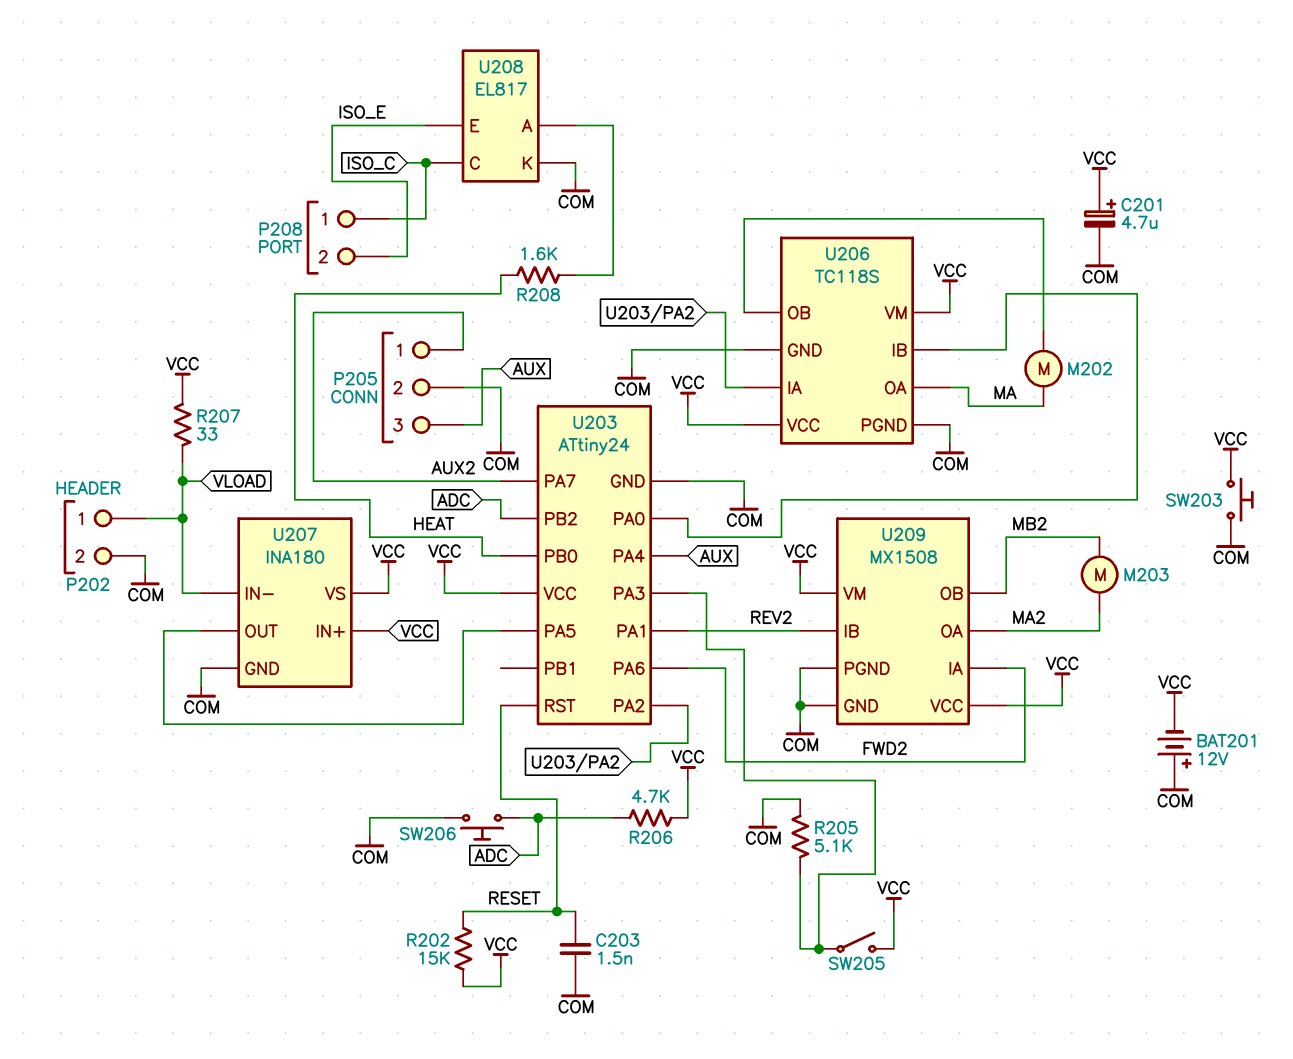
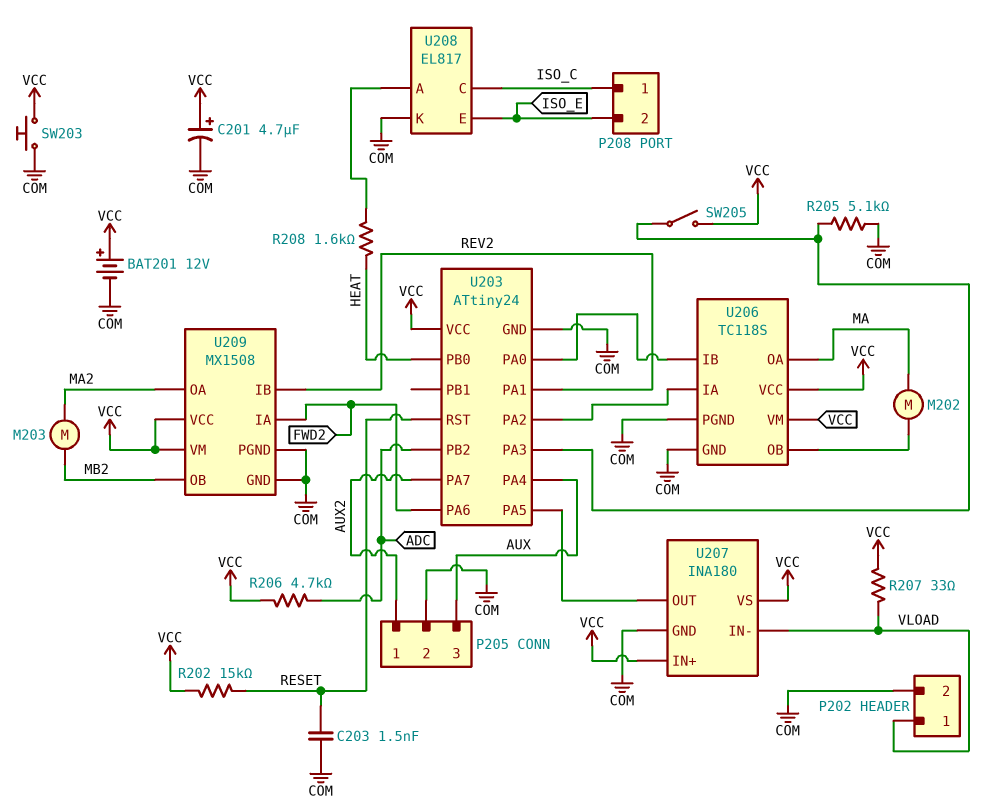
BAT201: 12V (plus COM, minus VCC) -> 12V (plus VCC, minus COM)
SW206: button (ADC, COM) -> none

